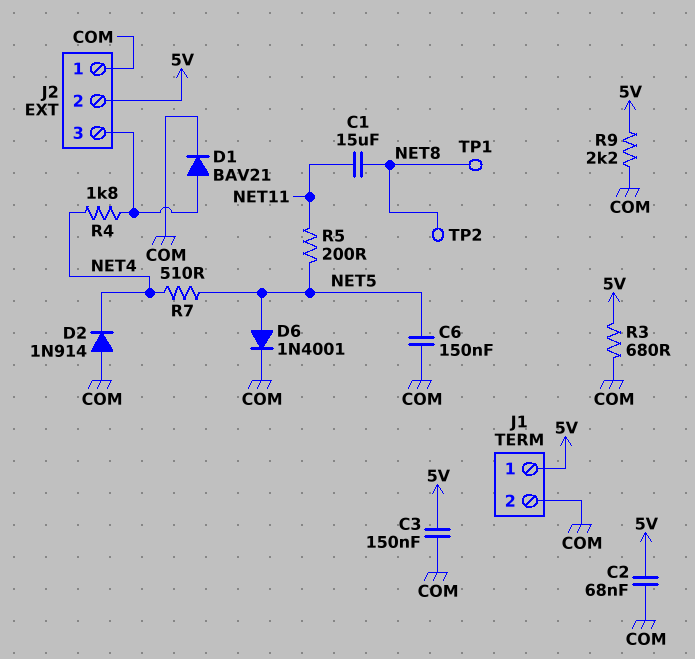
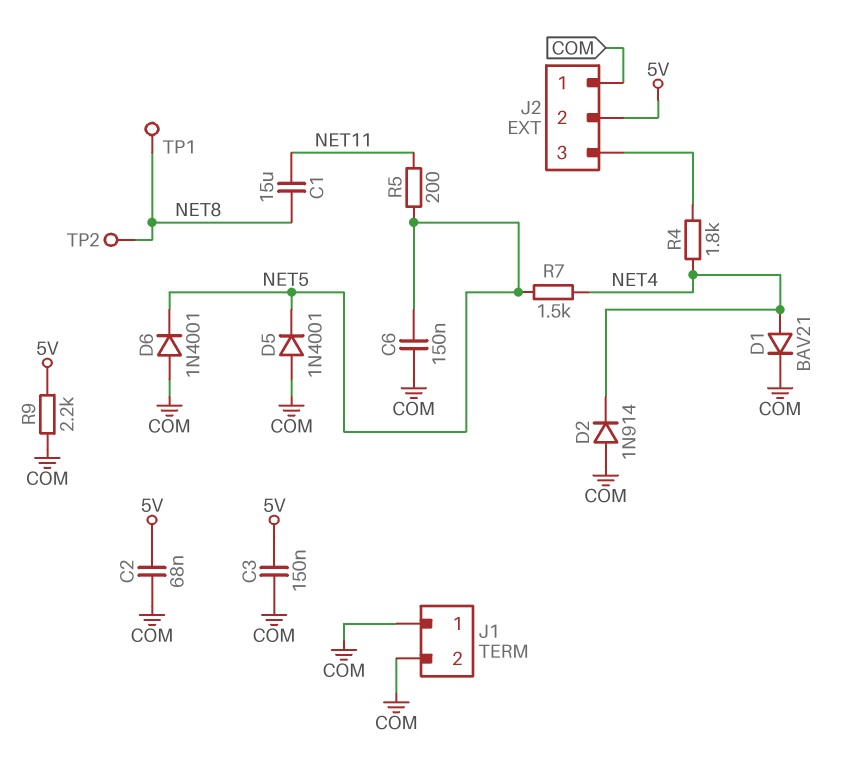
D1: diode BAV21 (A J2/3, K COM) -> diode BAV21 (A NET4, K COM)
D5: none -> diode 1N4001 (A COM, K NET5)
D6: diode 1N4001 (A NET5, K COM) -> diode 1N4001 (A COM, K NET5)
J1 pin 1: 5V -> COM
R3: 680 (5V, COM) -> none
R7: 510 (NET4, NET5) -> 1.5k (NET4, NET5)

